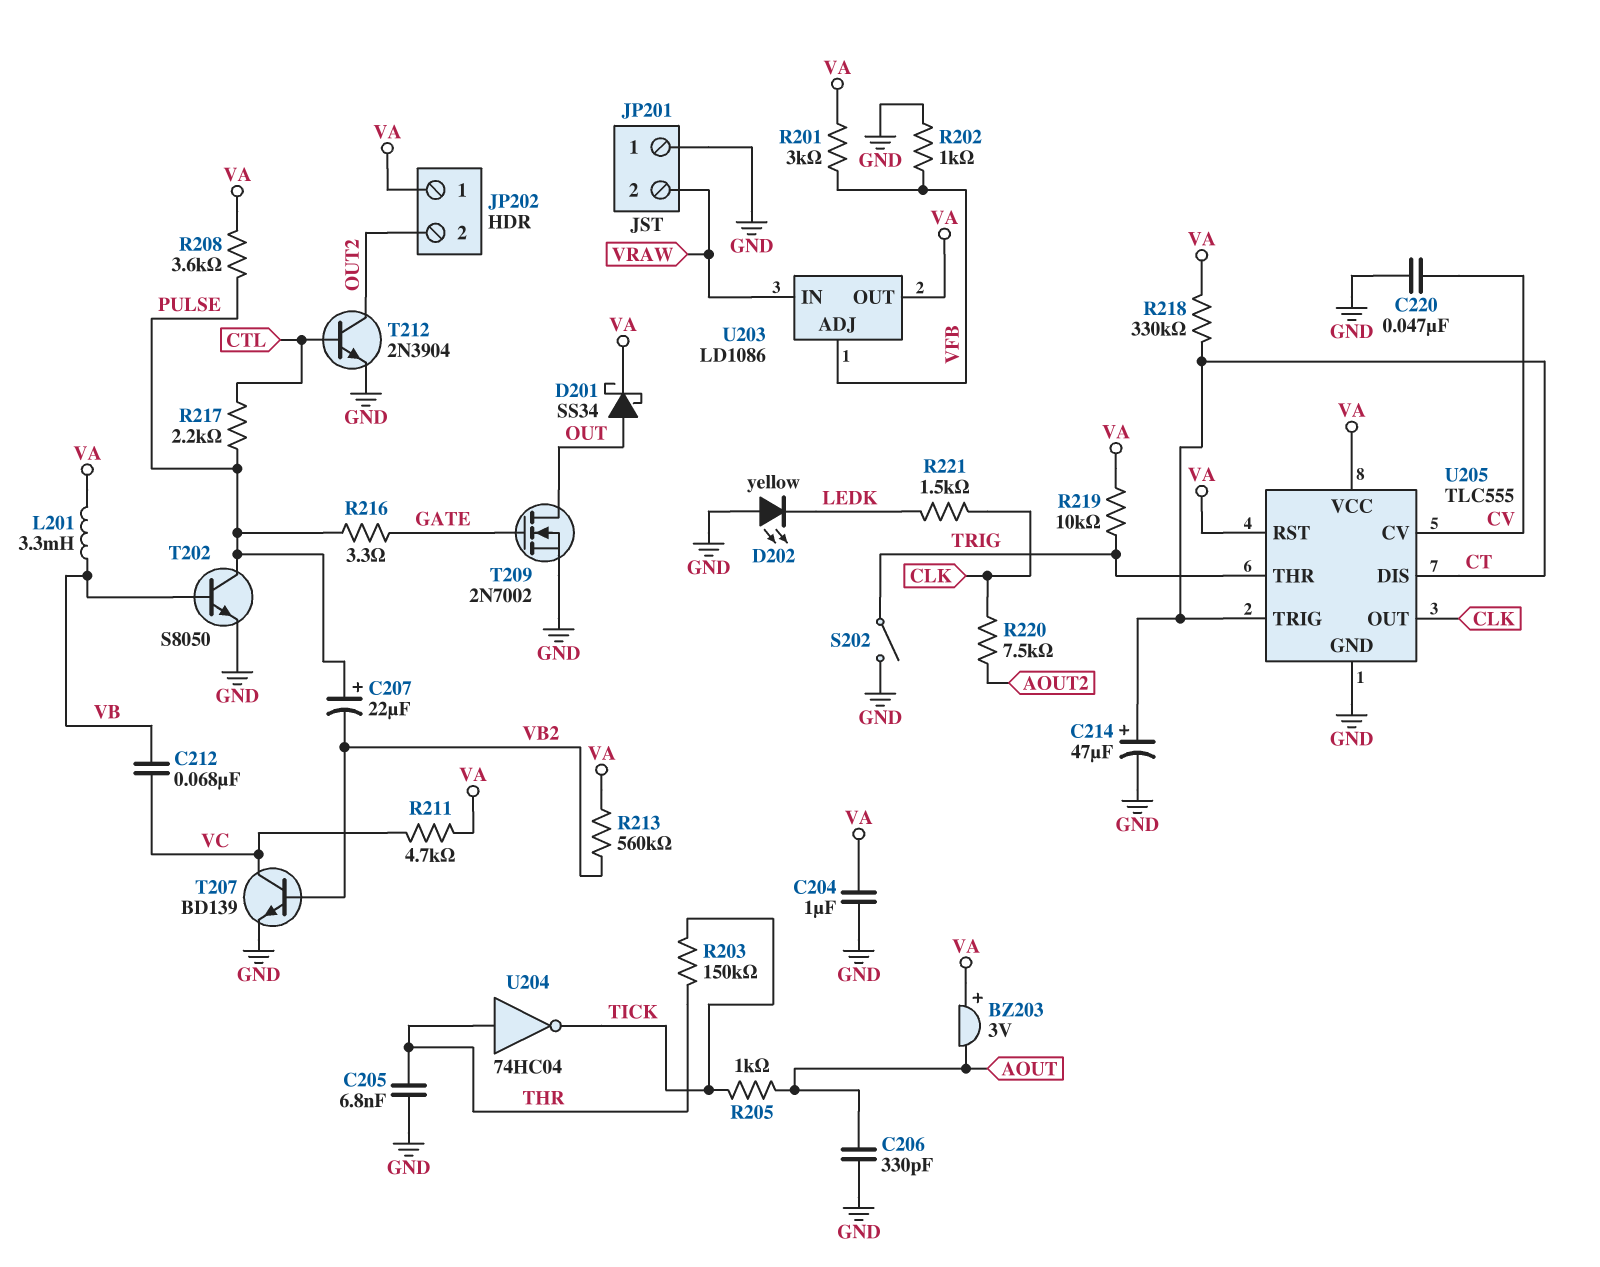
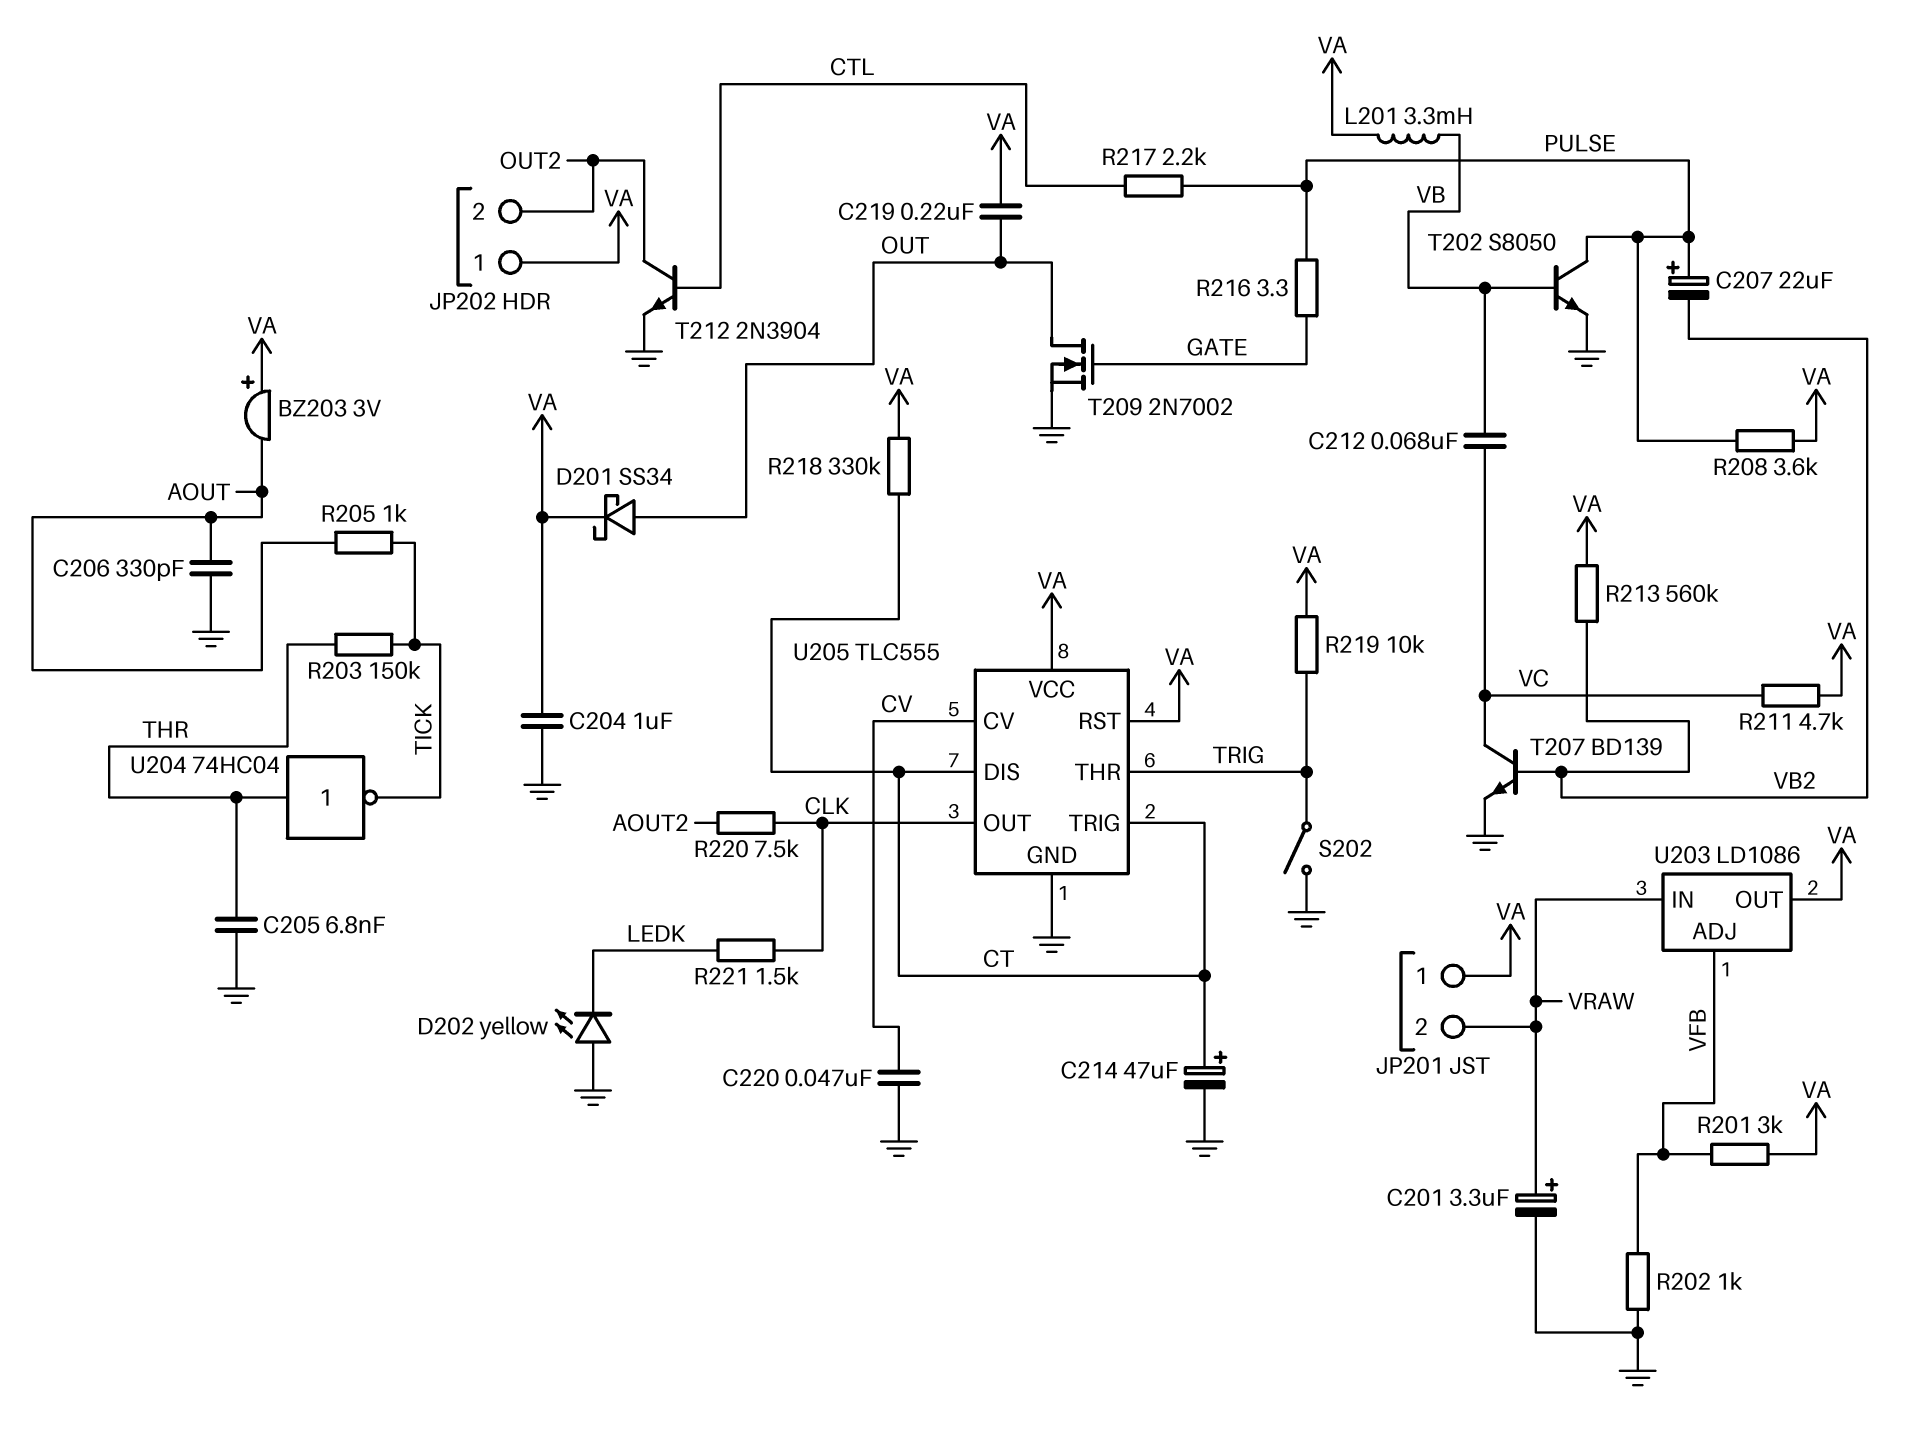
C201: none -> 3.3uF (plus VRAW, minus GND)
C219: none -> 220nF (OUT, VA)
JP201 pin 1: GND -> VA

